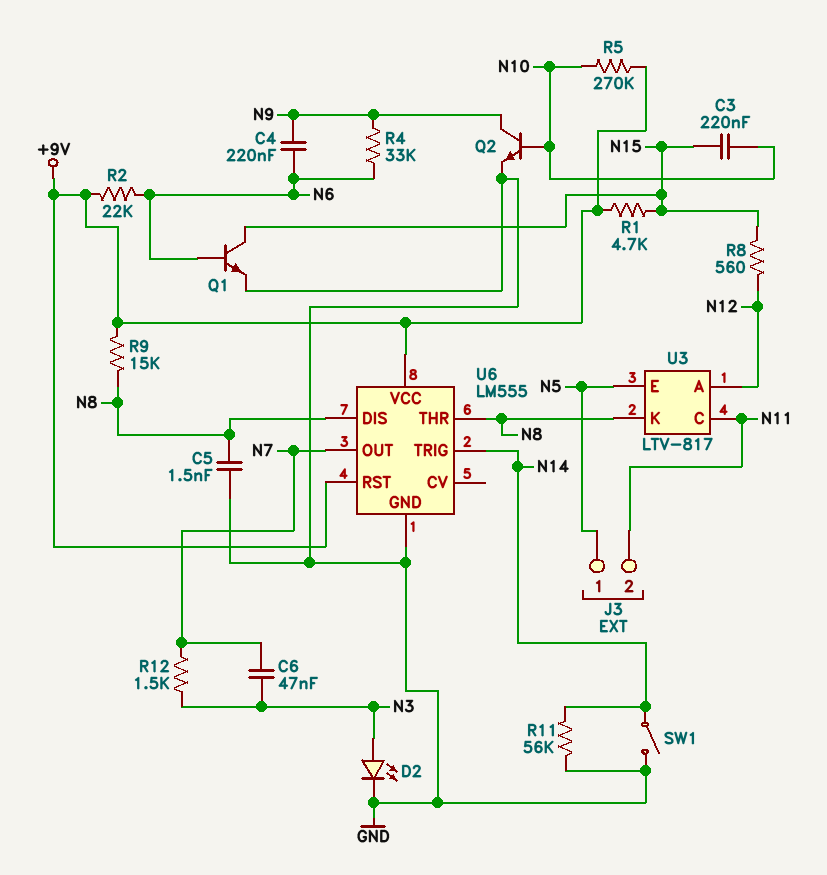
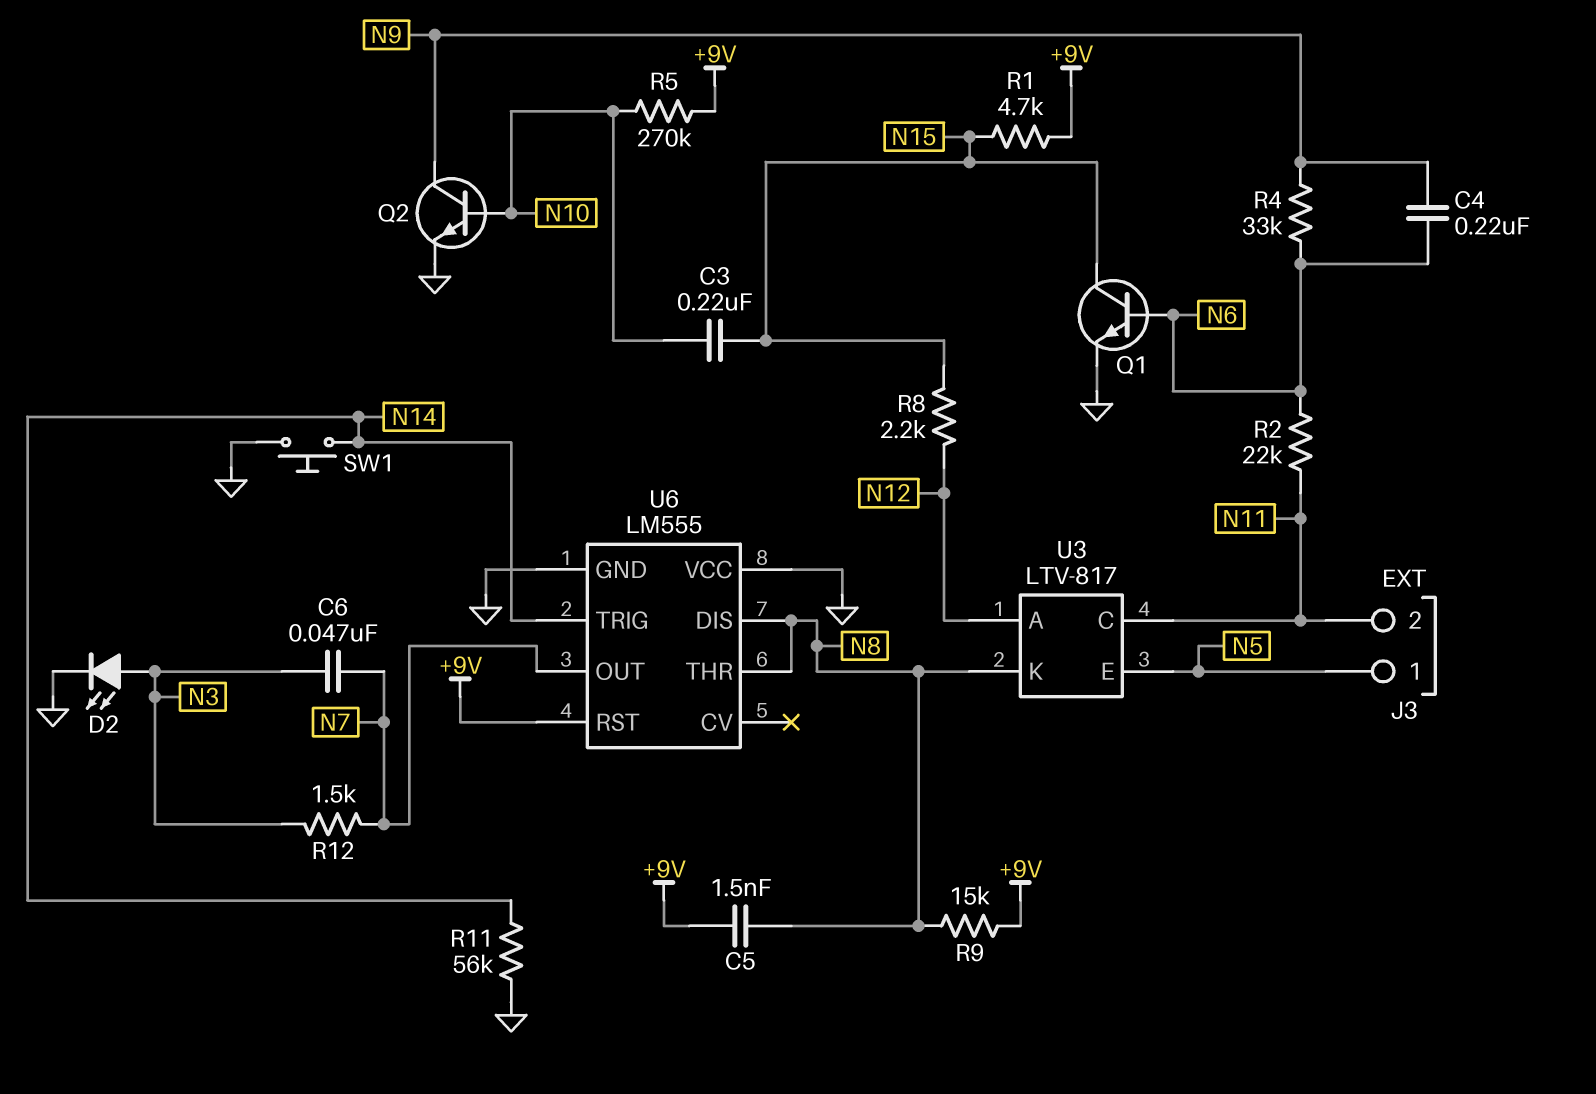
C5: 1.5nF (GND, N8) -> 1.5nF (+9V, N8)
R2: 22k (+9V, N6) -> 22k (N6, N11)
R8: 560 (N12, N15) -> 2.2k (N12, N15)
SW1: switch (GND, N14) -> button (GND, N14)
U6 pin VCC: +9V -> GND

